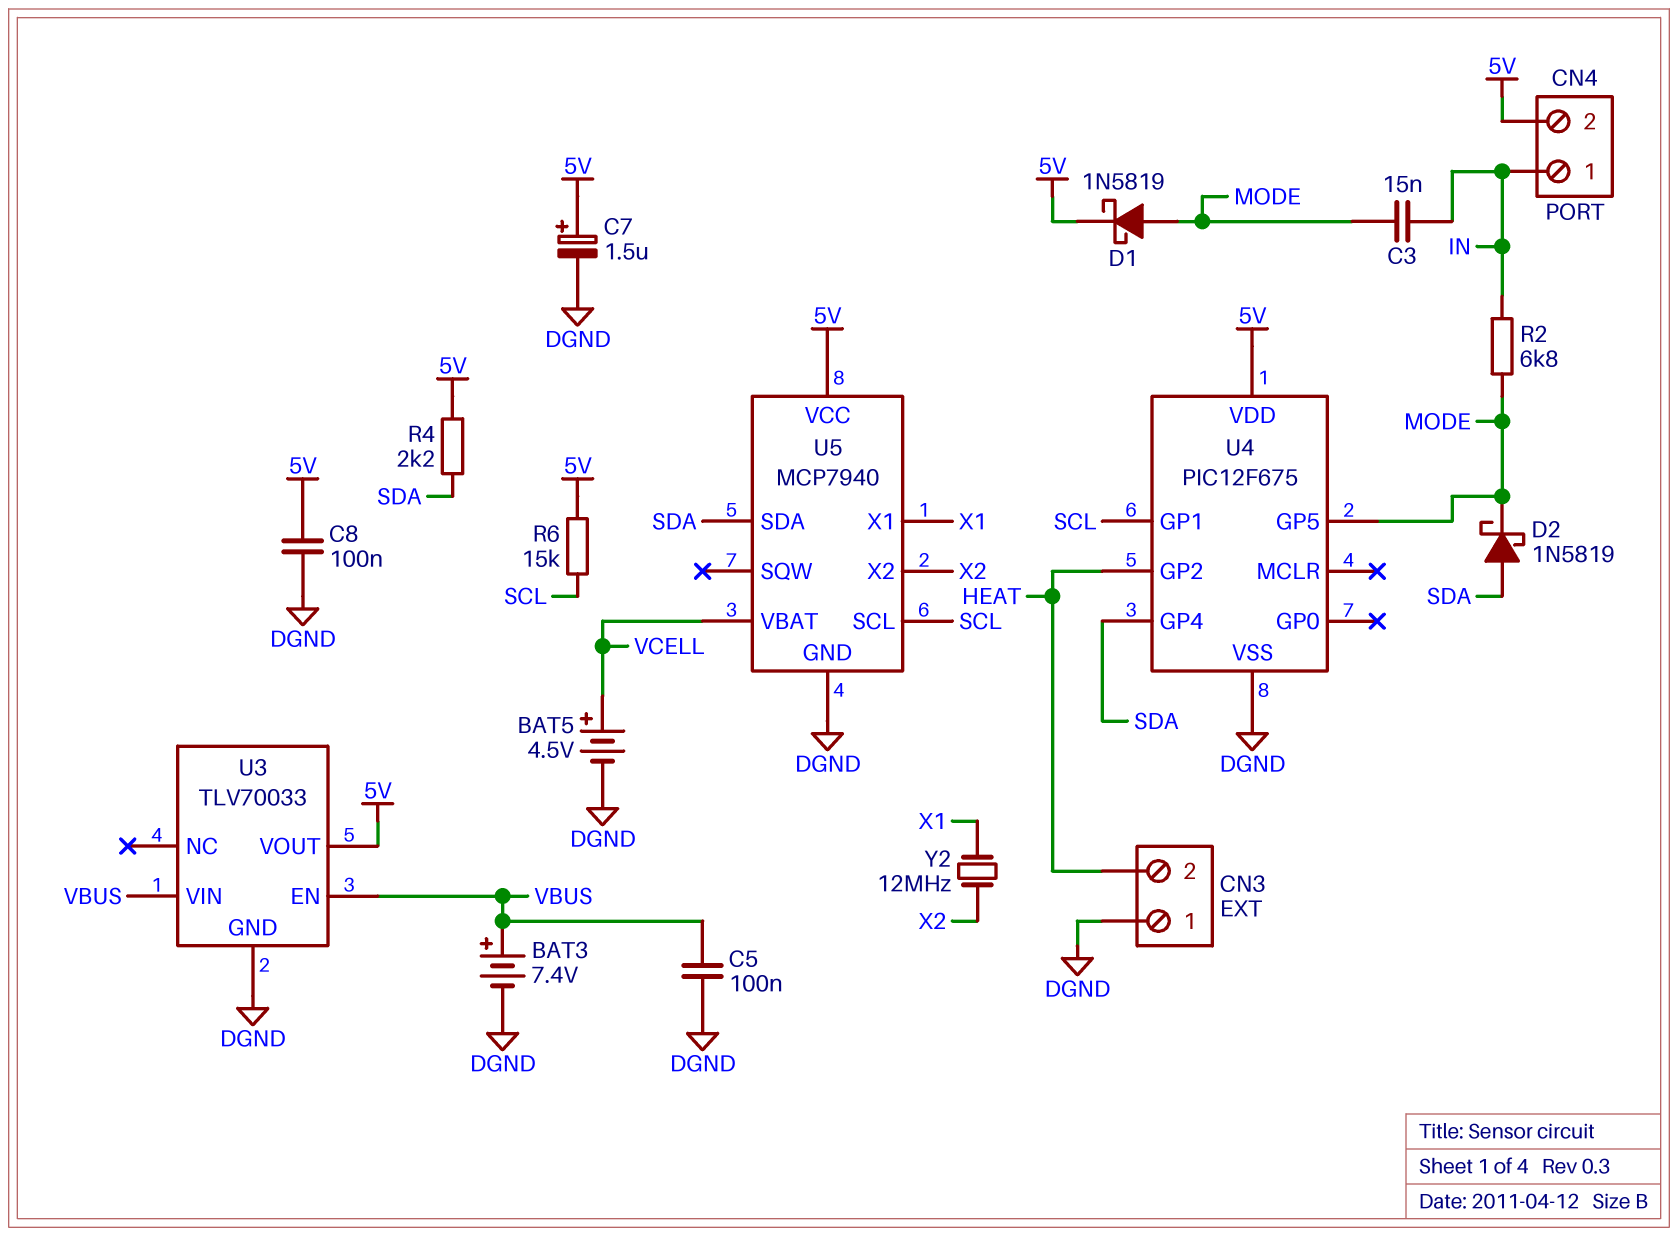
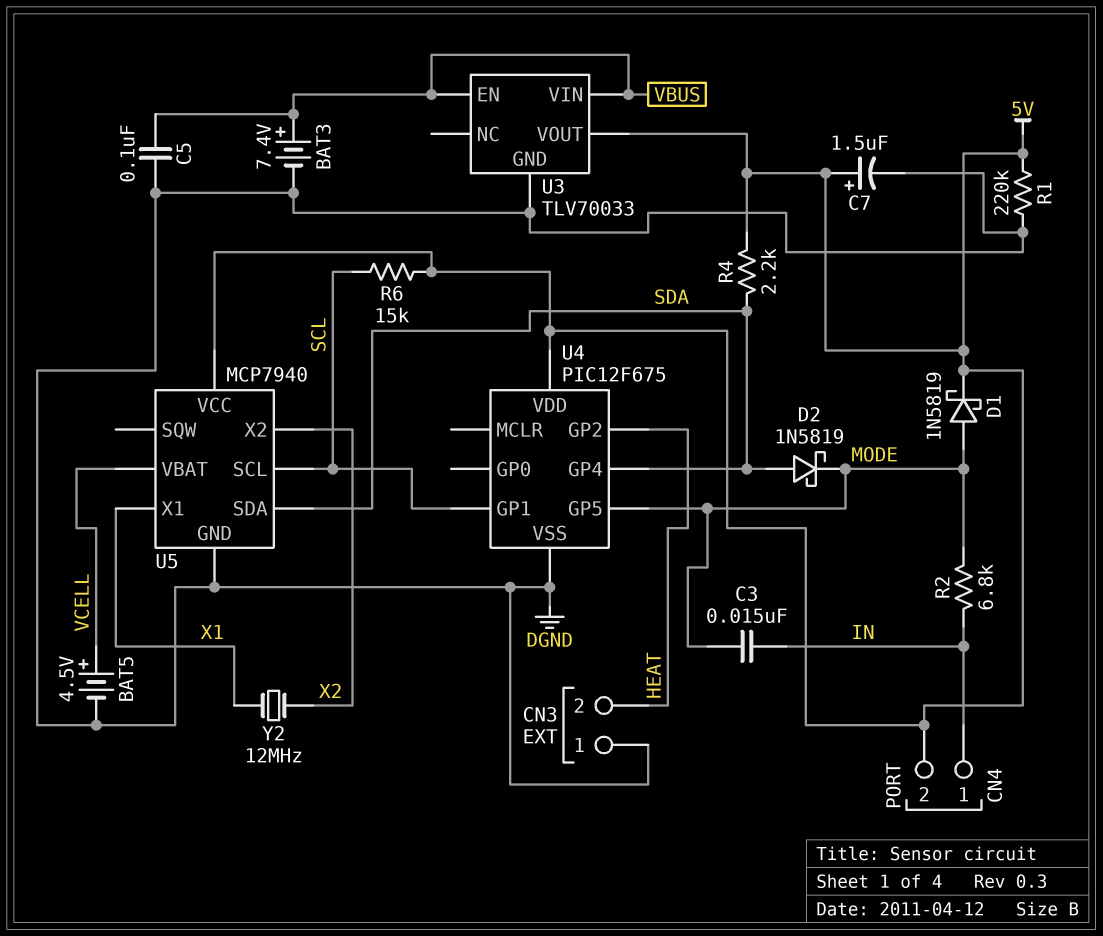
C8: 100nF (5V, DGND) -> none
R1: none -> 220k (5V, DGND)

